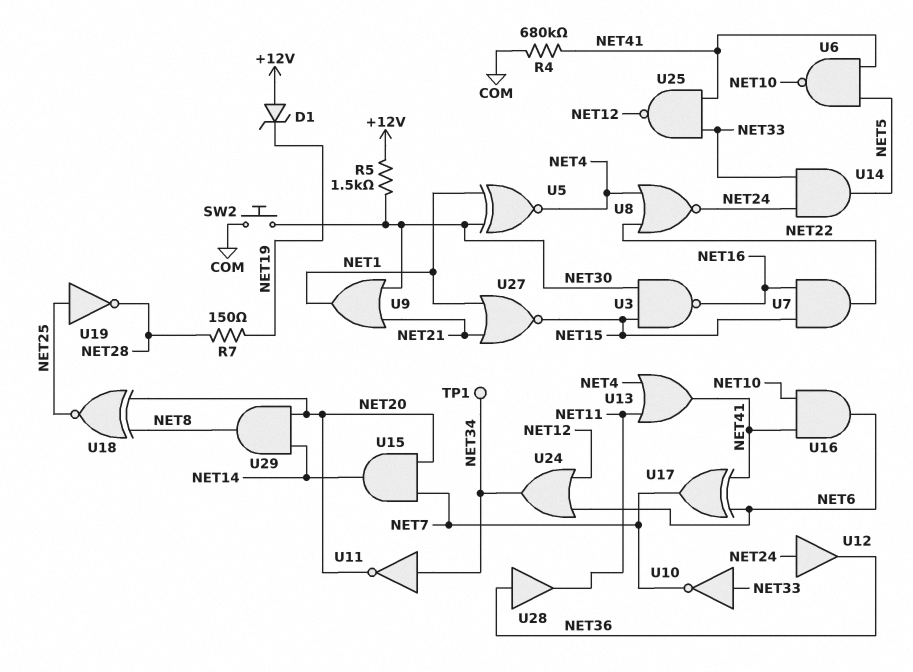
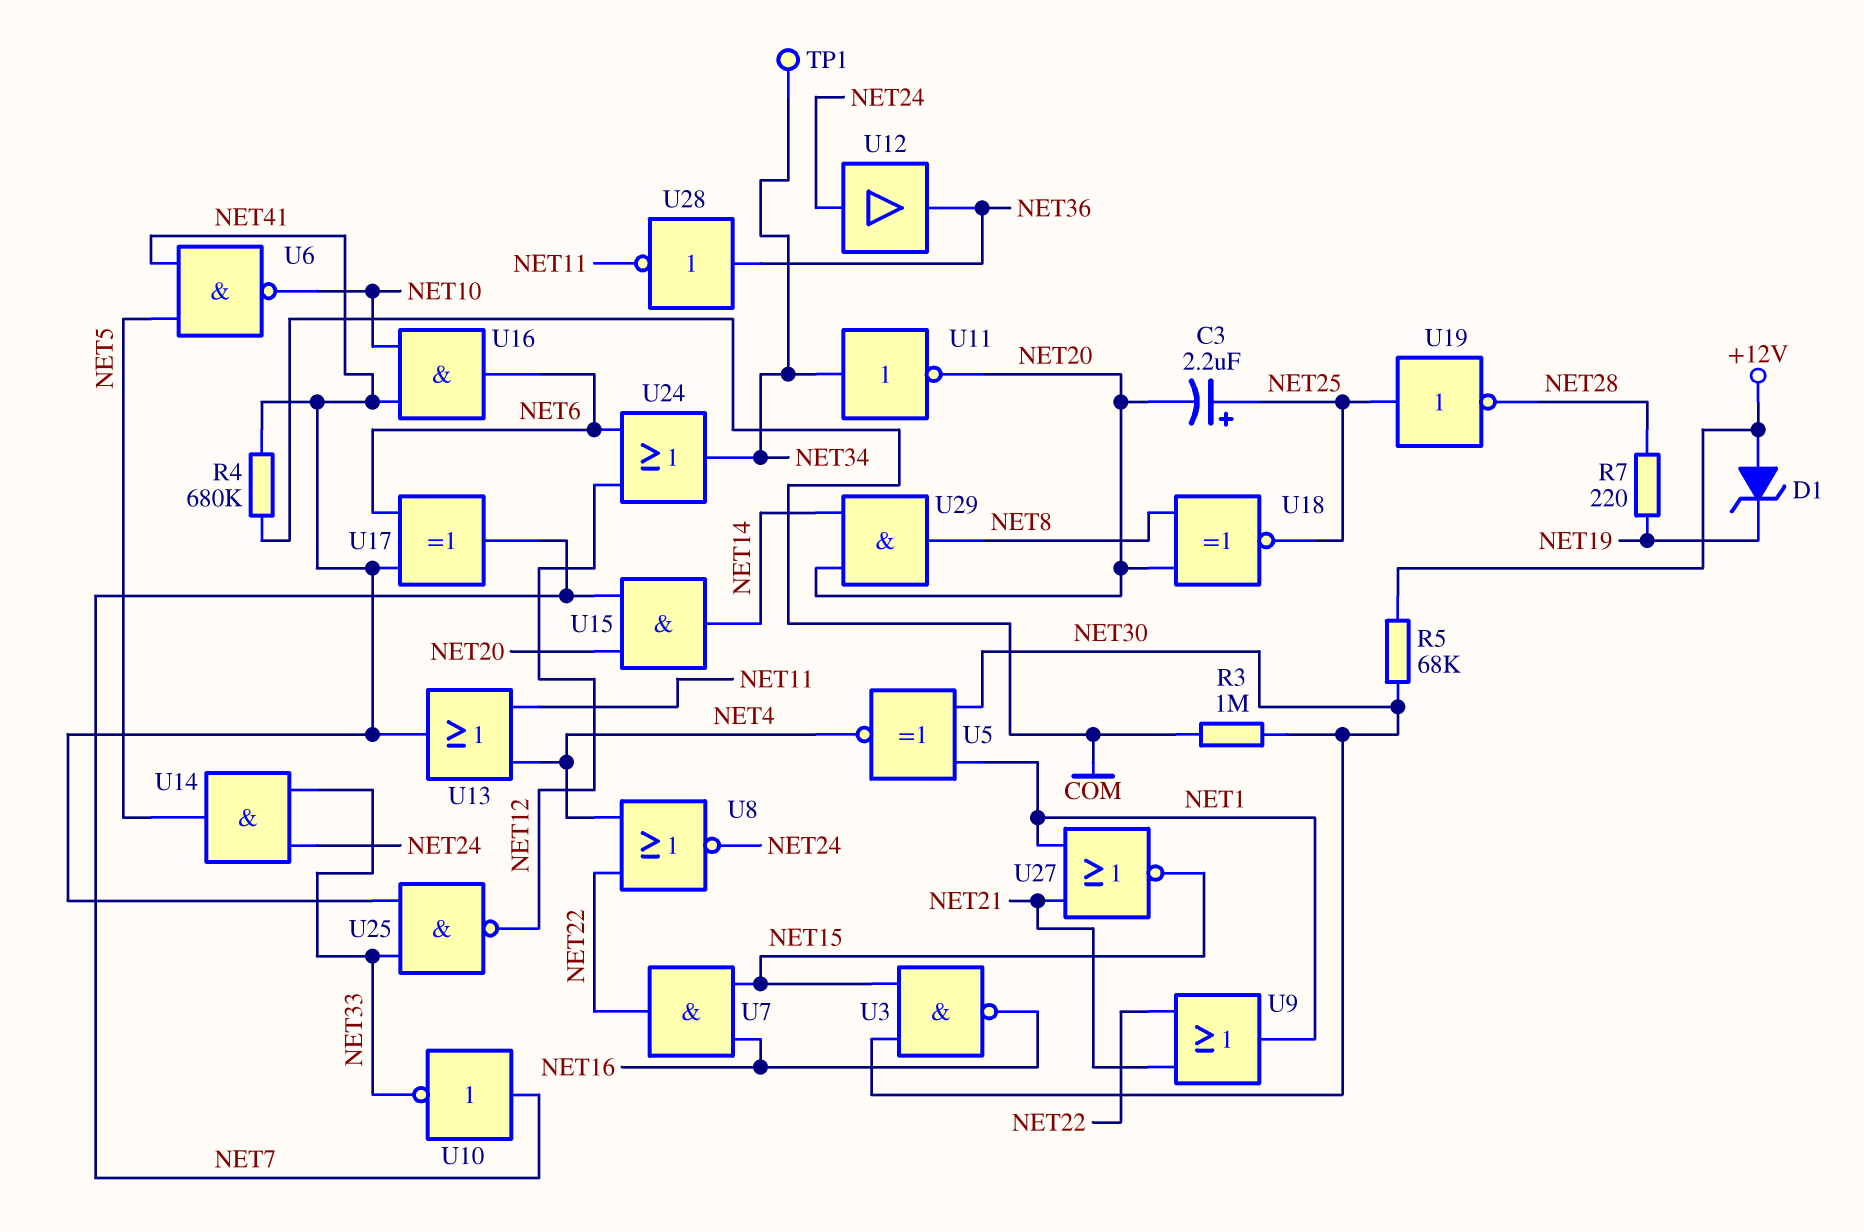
C3: none -> 2.2uF (plus NET25, minus NET20)
R3: none -> 1M (COM, NET30)
R5: 1.5k (+12V, NET30) -> 68k (+12V, NET30)
R7: 150 (NET19, NET28) -> 220 (NET19, NET28)
SW2: button (COM, NET30) -> none
U9: OR (in NET21, in NET30, out NET1) -> OR (in NET21, in NET22, out NET1)
U10: NOT (in NET33, out NET7) -> NOT (in NET7, out NET33)
U28: buffer (in NET36, out NET11) -> NOT (in NET36, out NET11)

